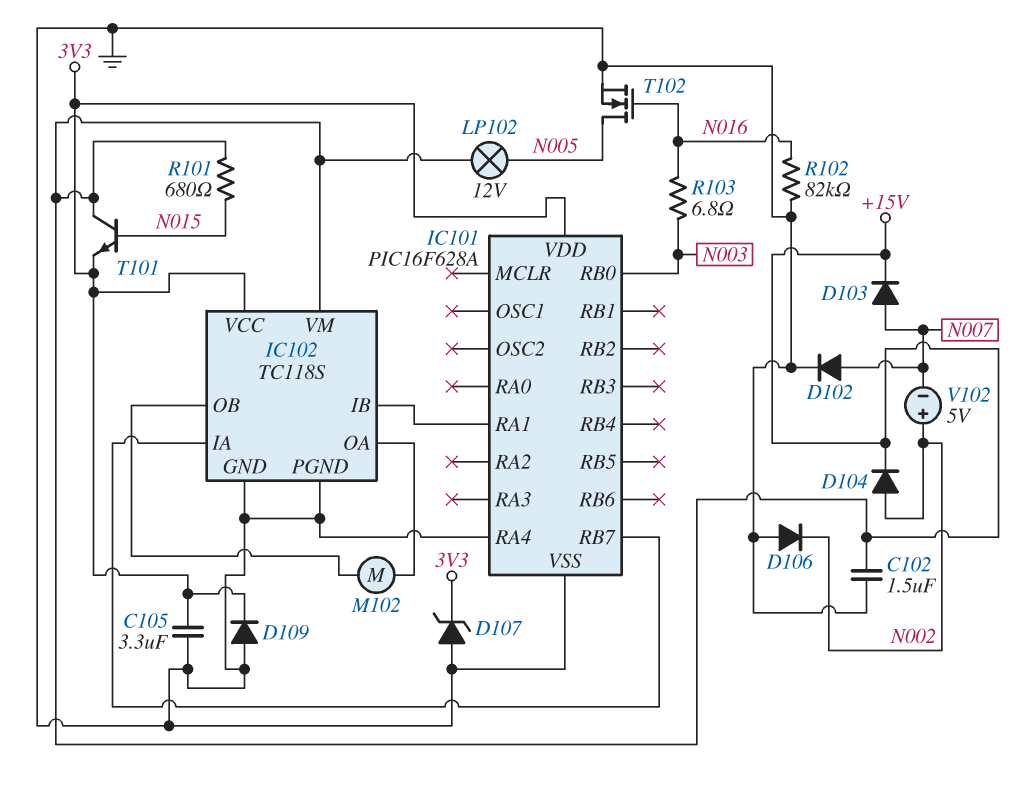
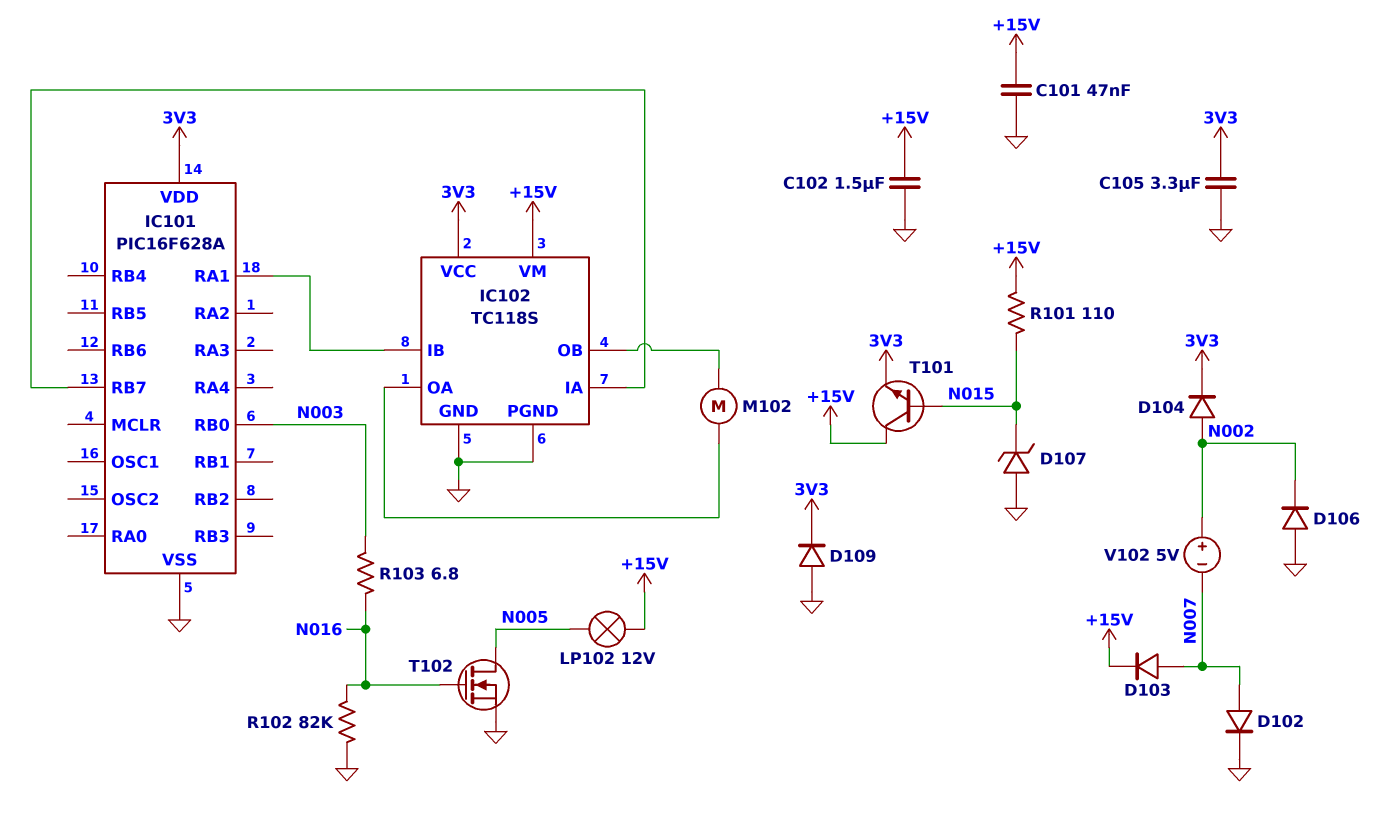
C101: none -> 47nF (+15V, GND)
D104: diode (A N002, K +15V) -> diode (A N002, K 3V3)
D107: zener (A GND, K 3V3) -> zener (A GND, K N015)
IC101 pin RA4: GND -> none
R101: 680 (+15V, N015) -> 110 (+15V, N015)

